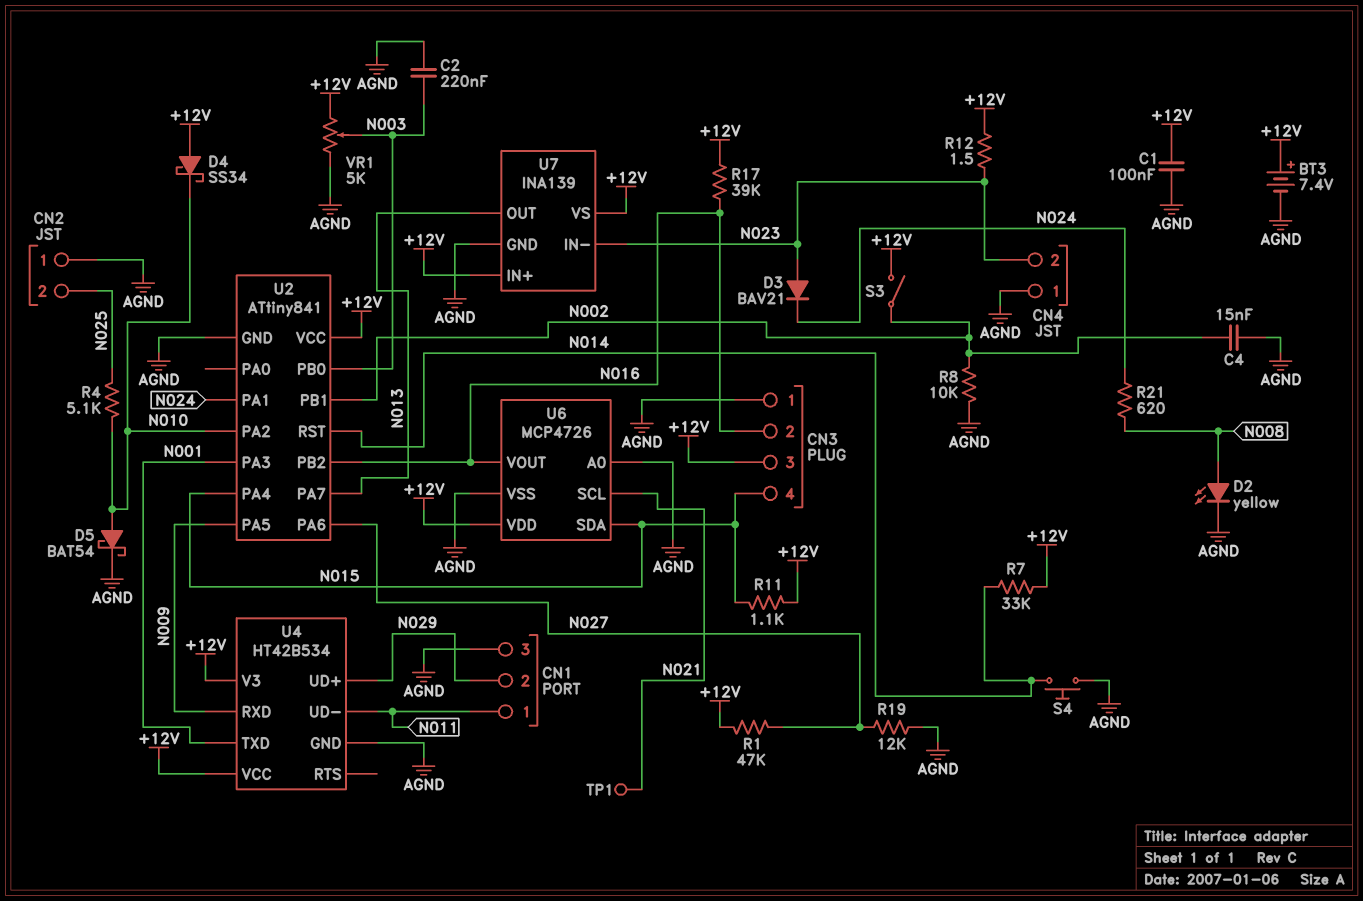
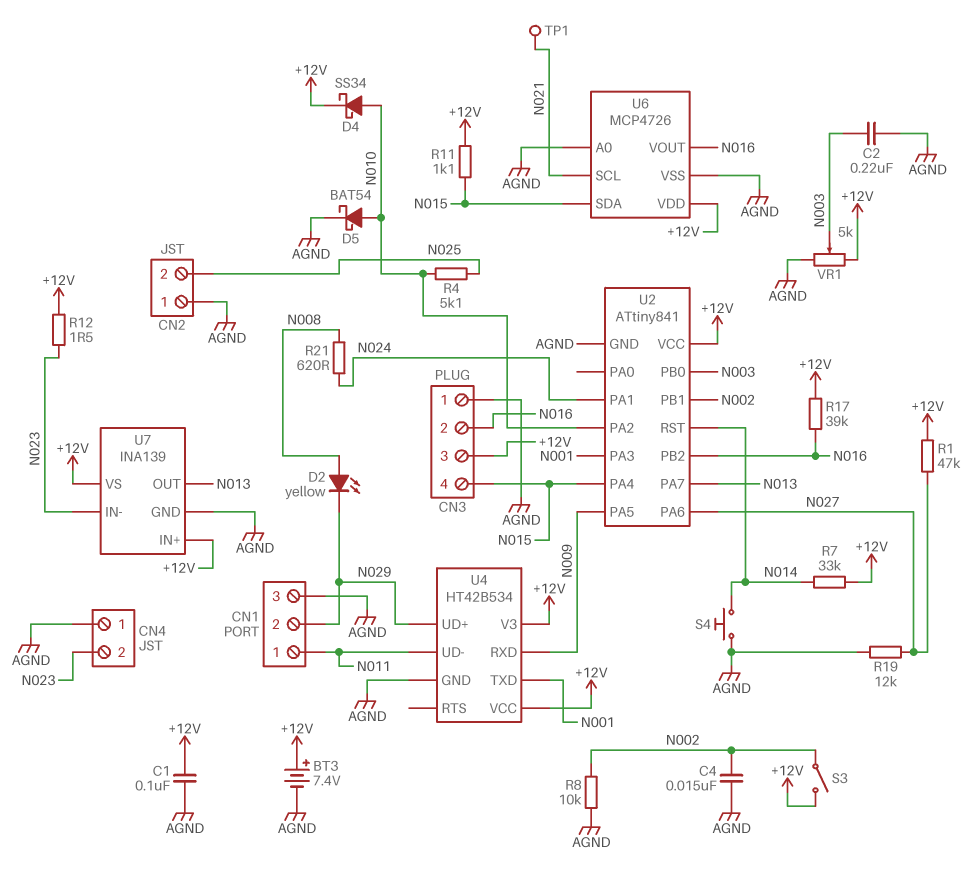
D2: LED yellow (A N008, K AGND) -> LED yellow (A N008, K N029)
D3: diode BAV21 (A N023, K N024) -> none
D4: schottky SS34 (A +12V, K N010) -> schottky SS34 (A N010, K +12V)

